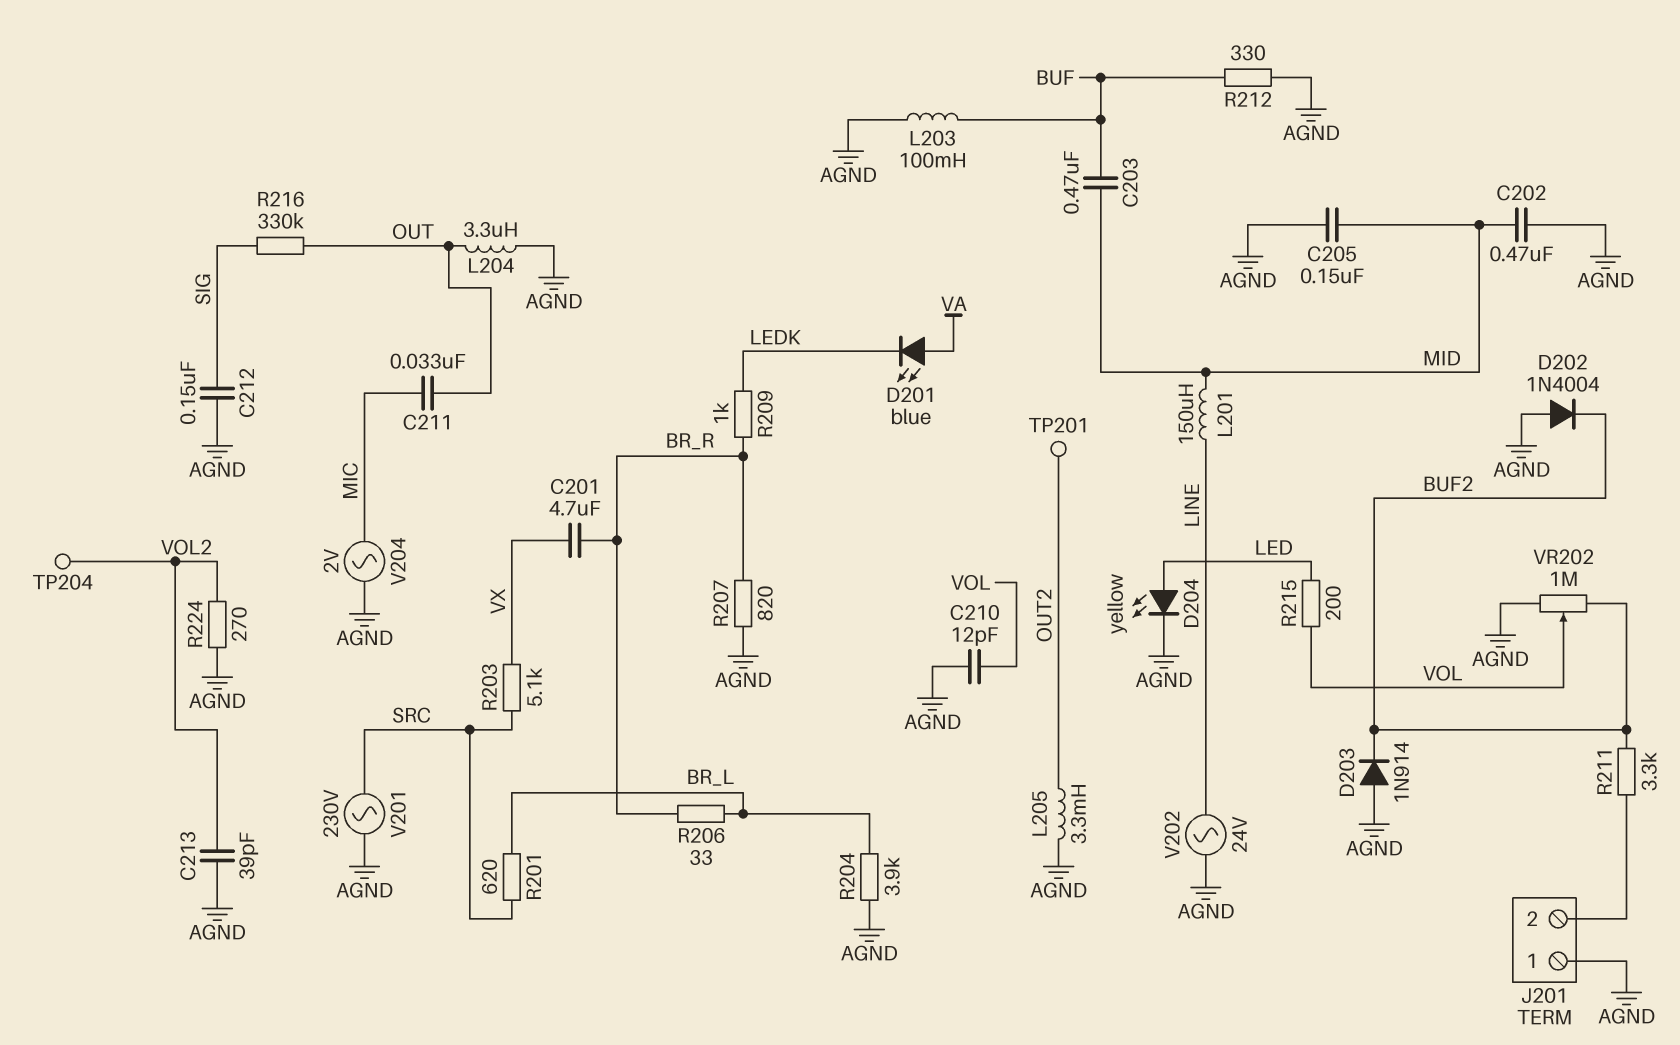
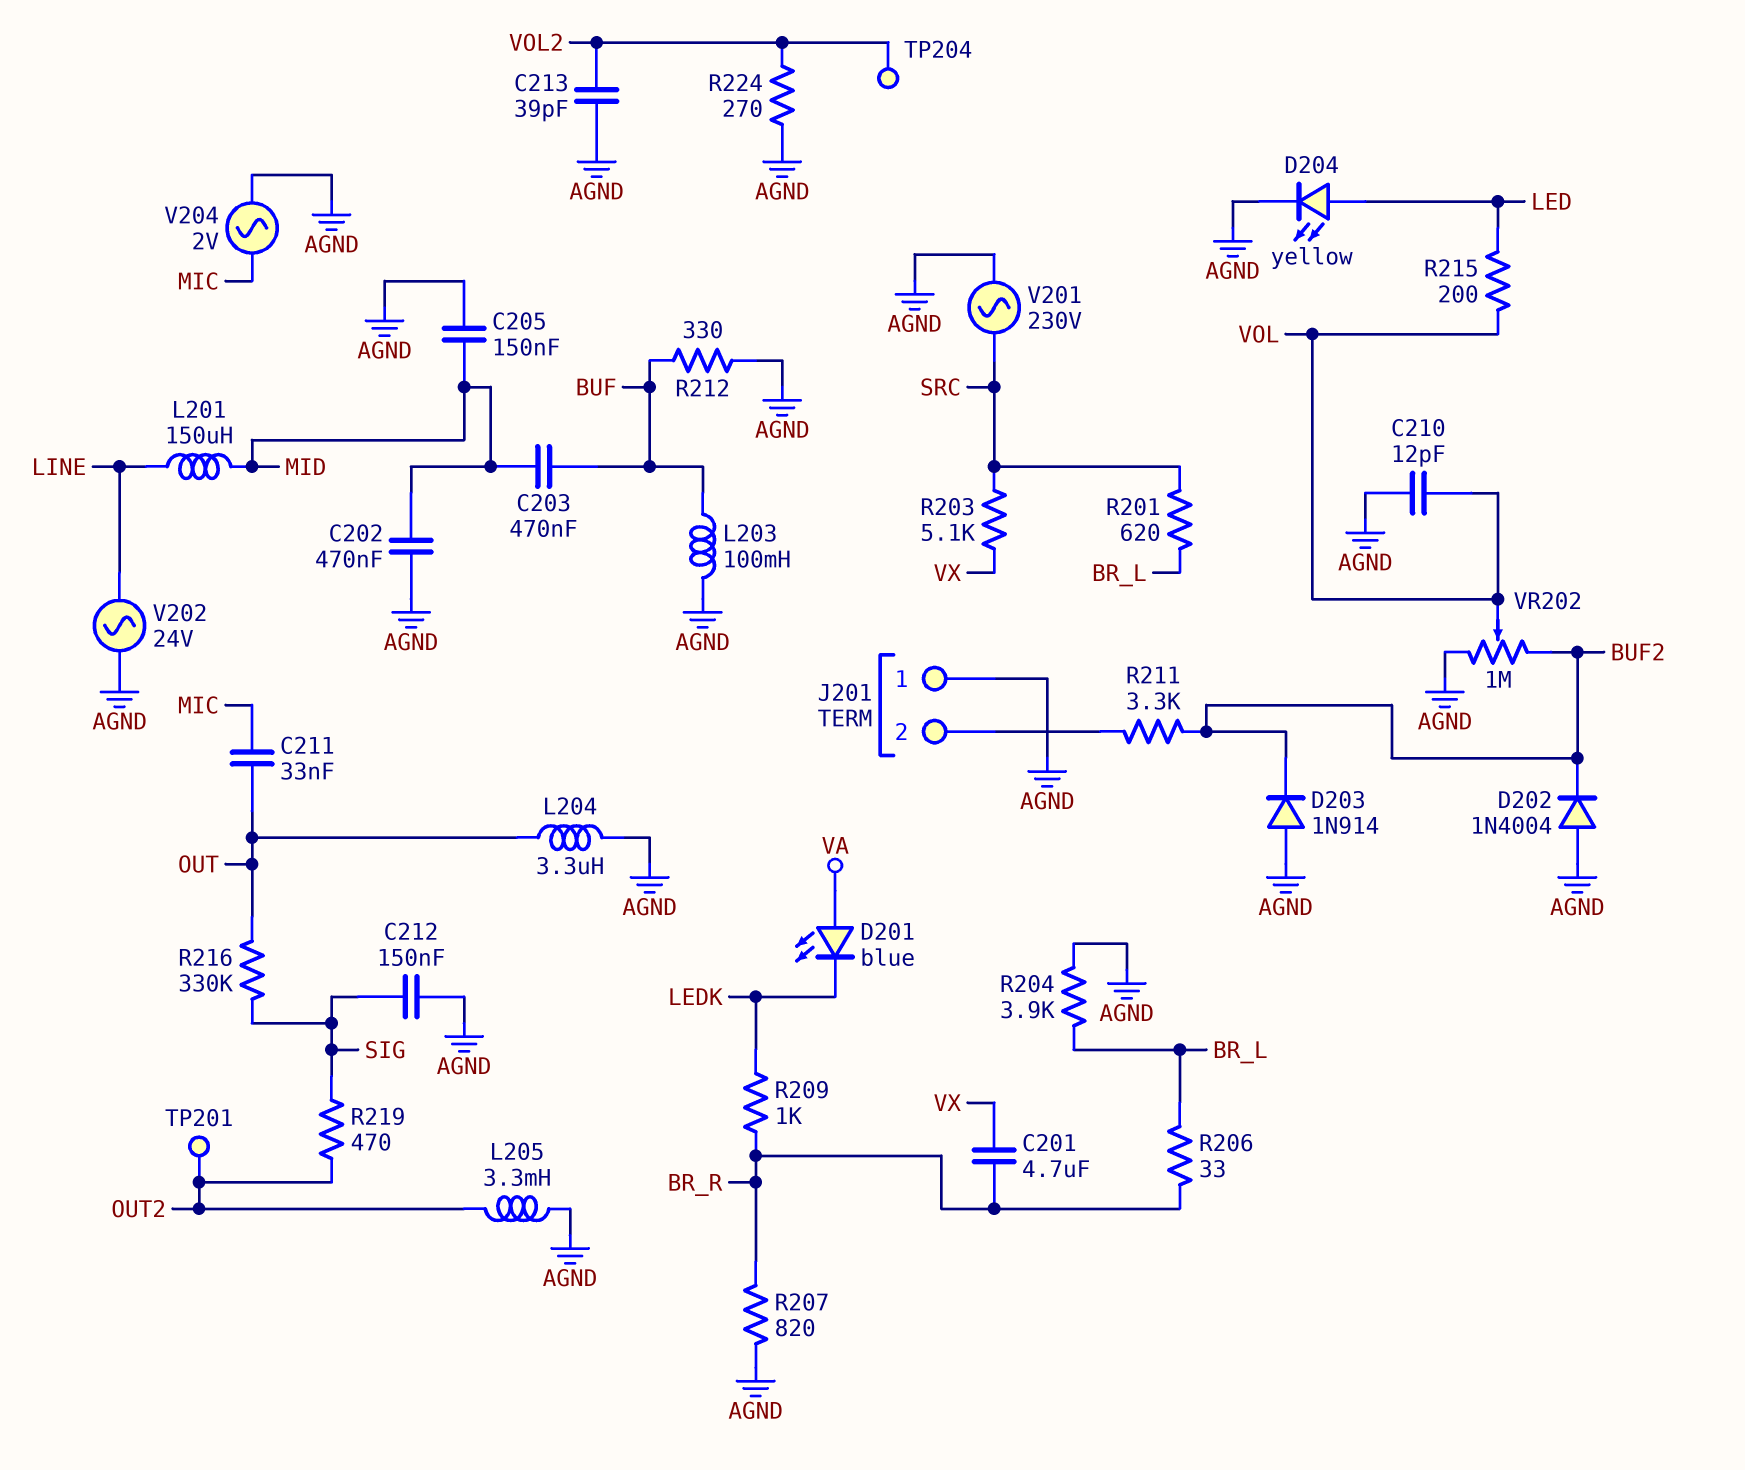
R219: none -> 470 (OUT2, SIG)

